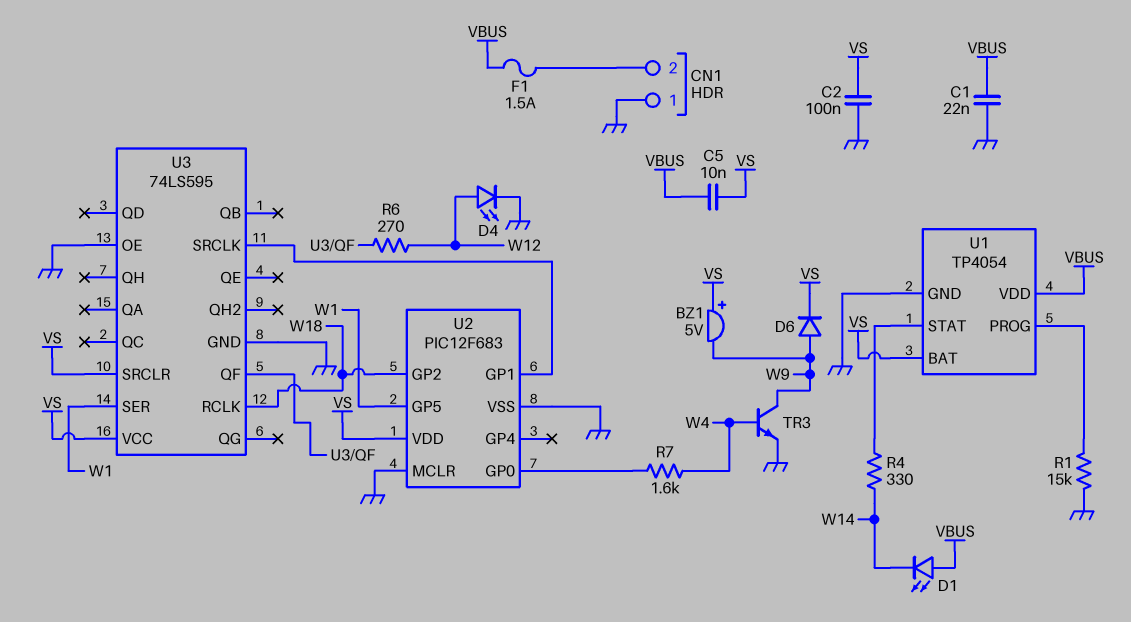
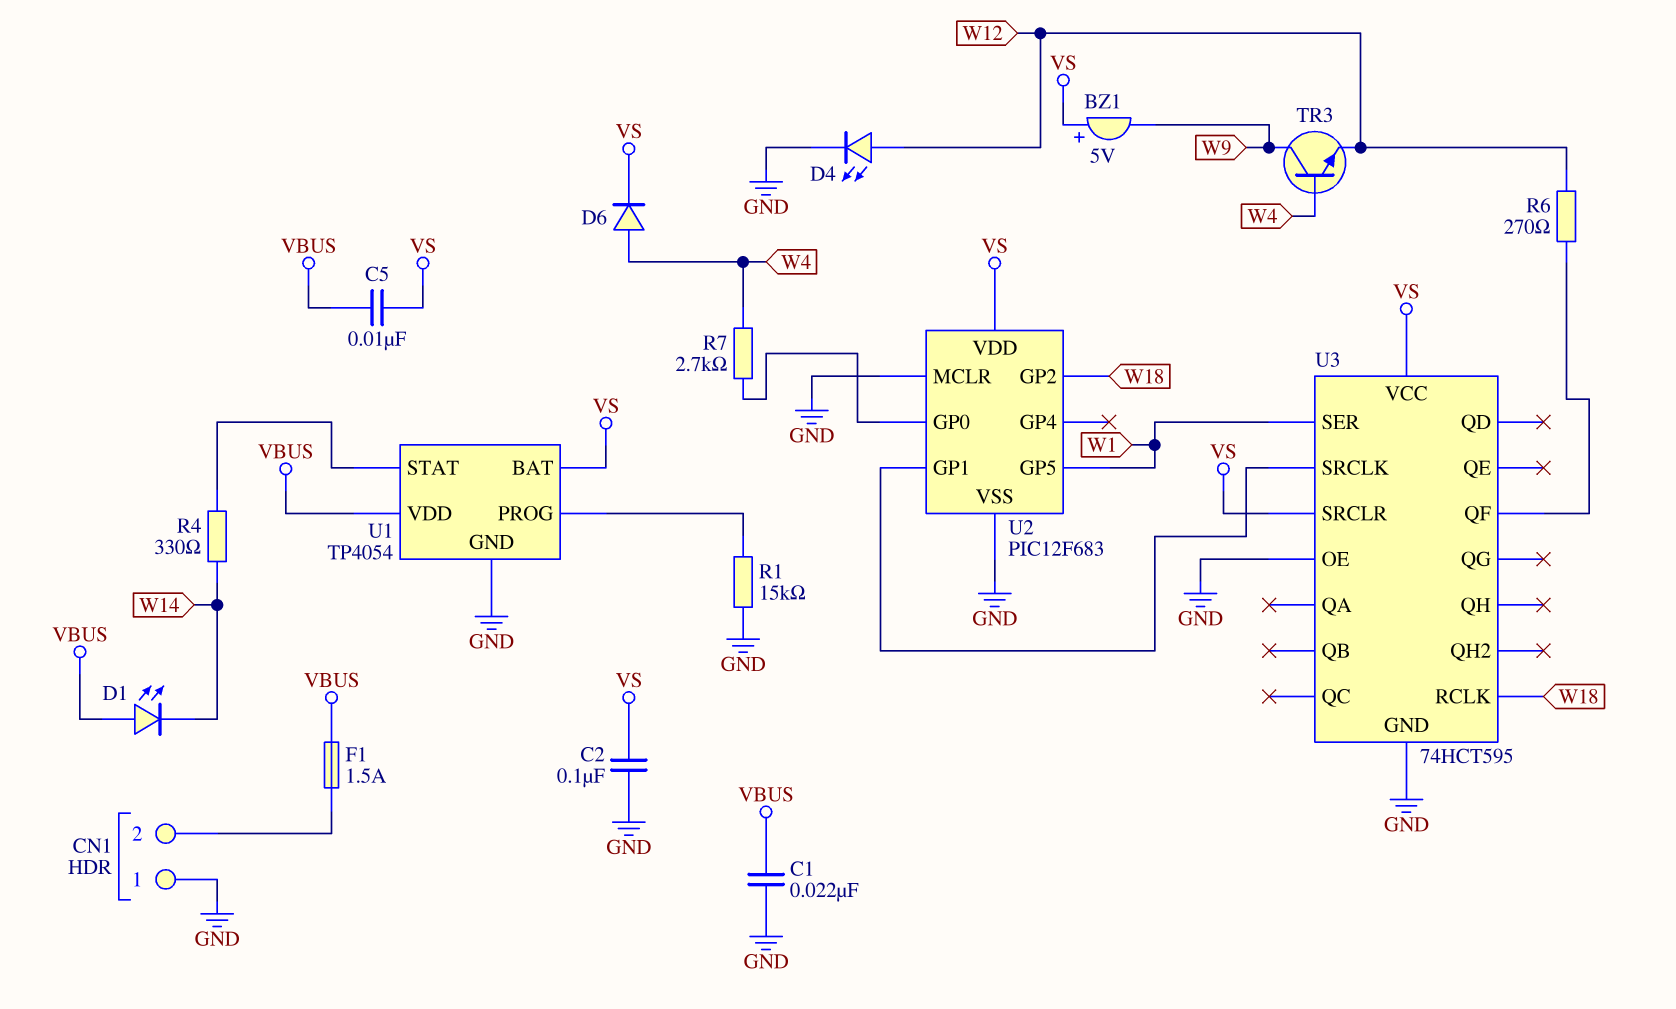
D6: diode (A W9, K VS) -> diode (A W4, K VS)
R7: 1.6k (U2/GP0, W4) -> 2.7k (U2/GP0, W4)
TR3: NPN (B W4, C W9, E GND) -> NPN (B W4, C W9, E W12)
U3: 74LS595 -> 74HCT595

